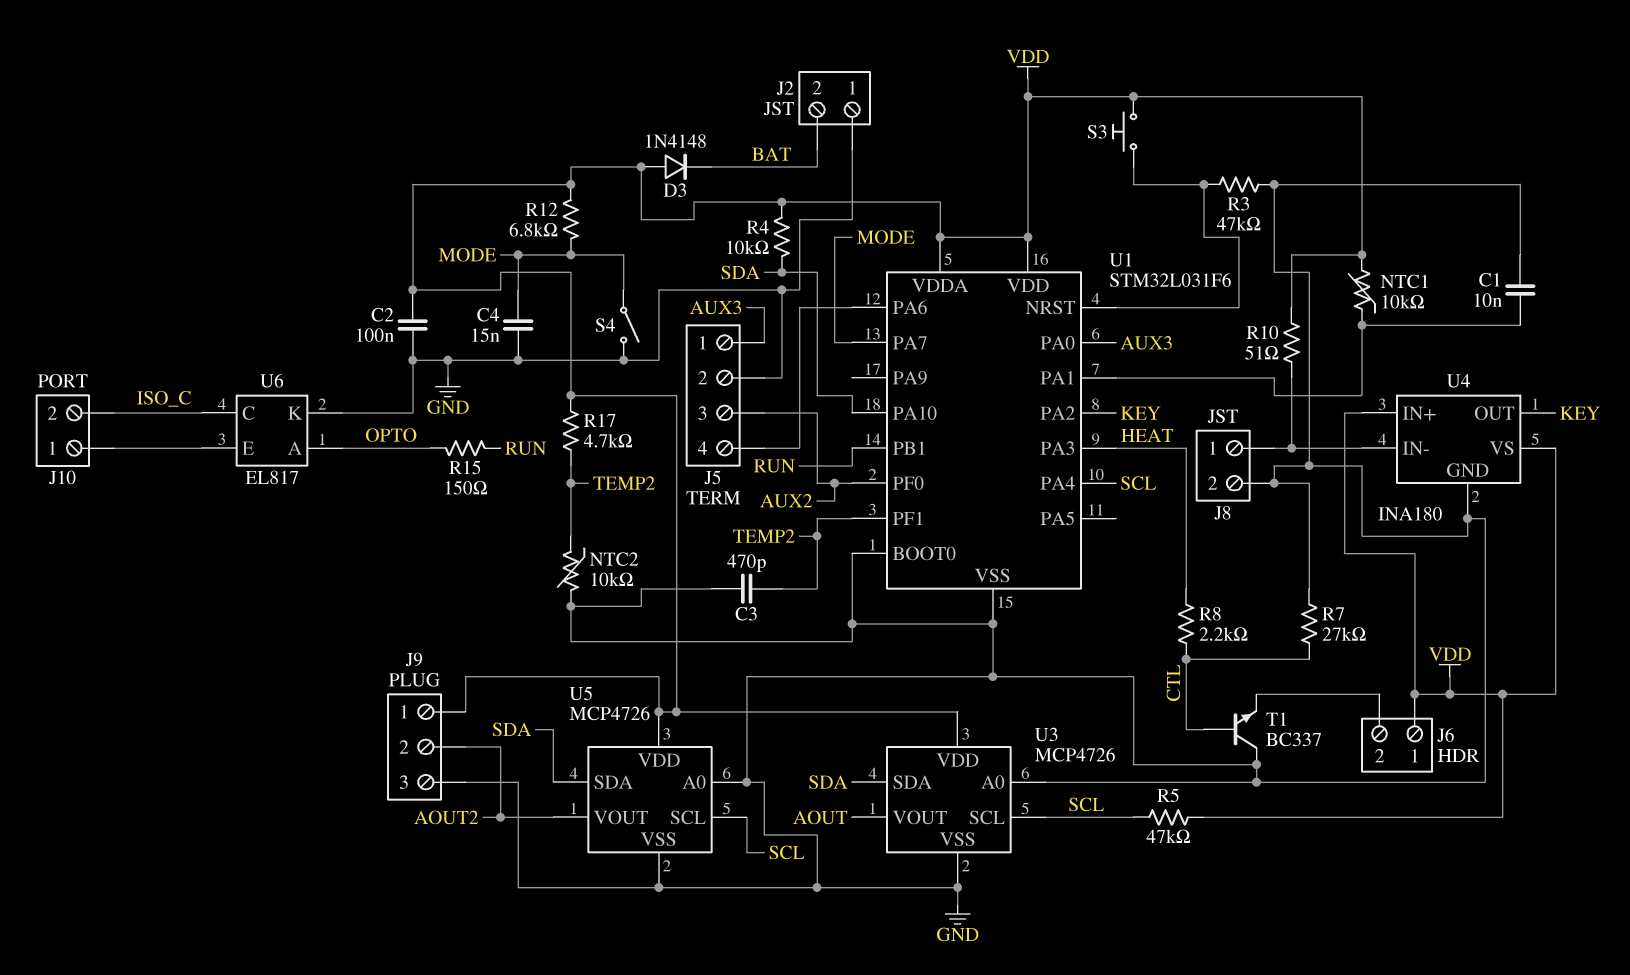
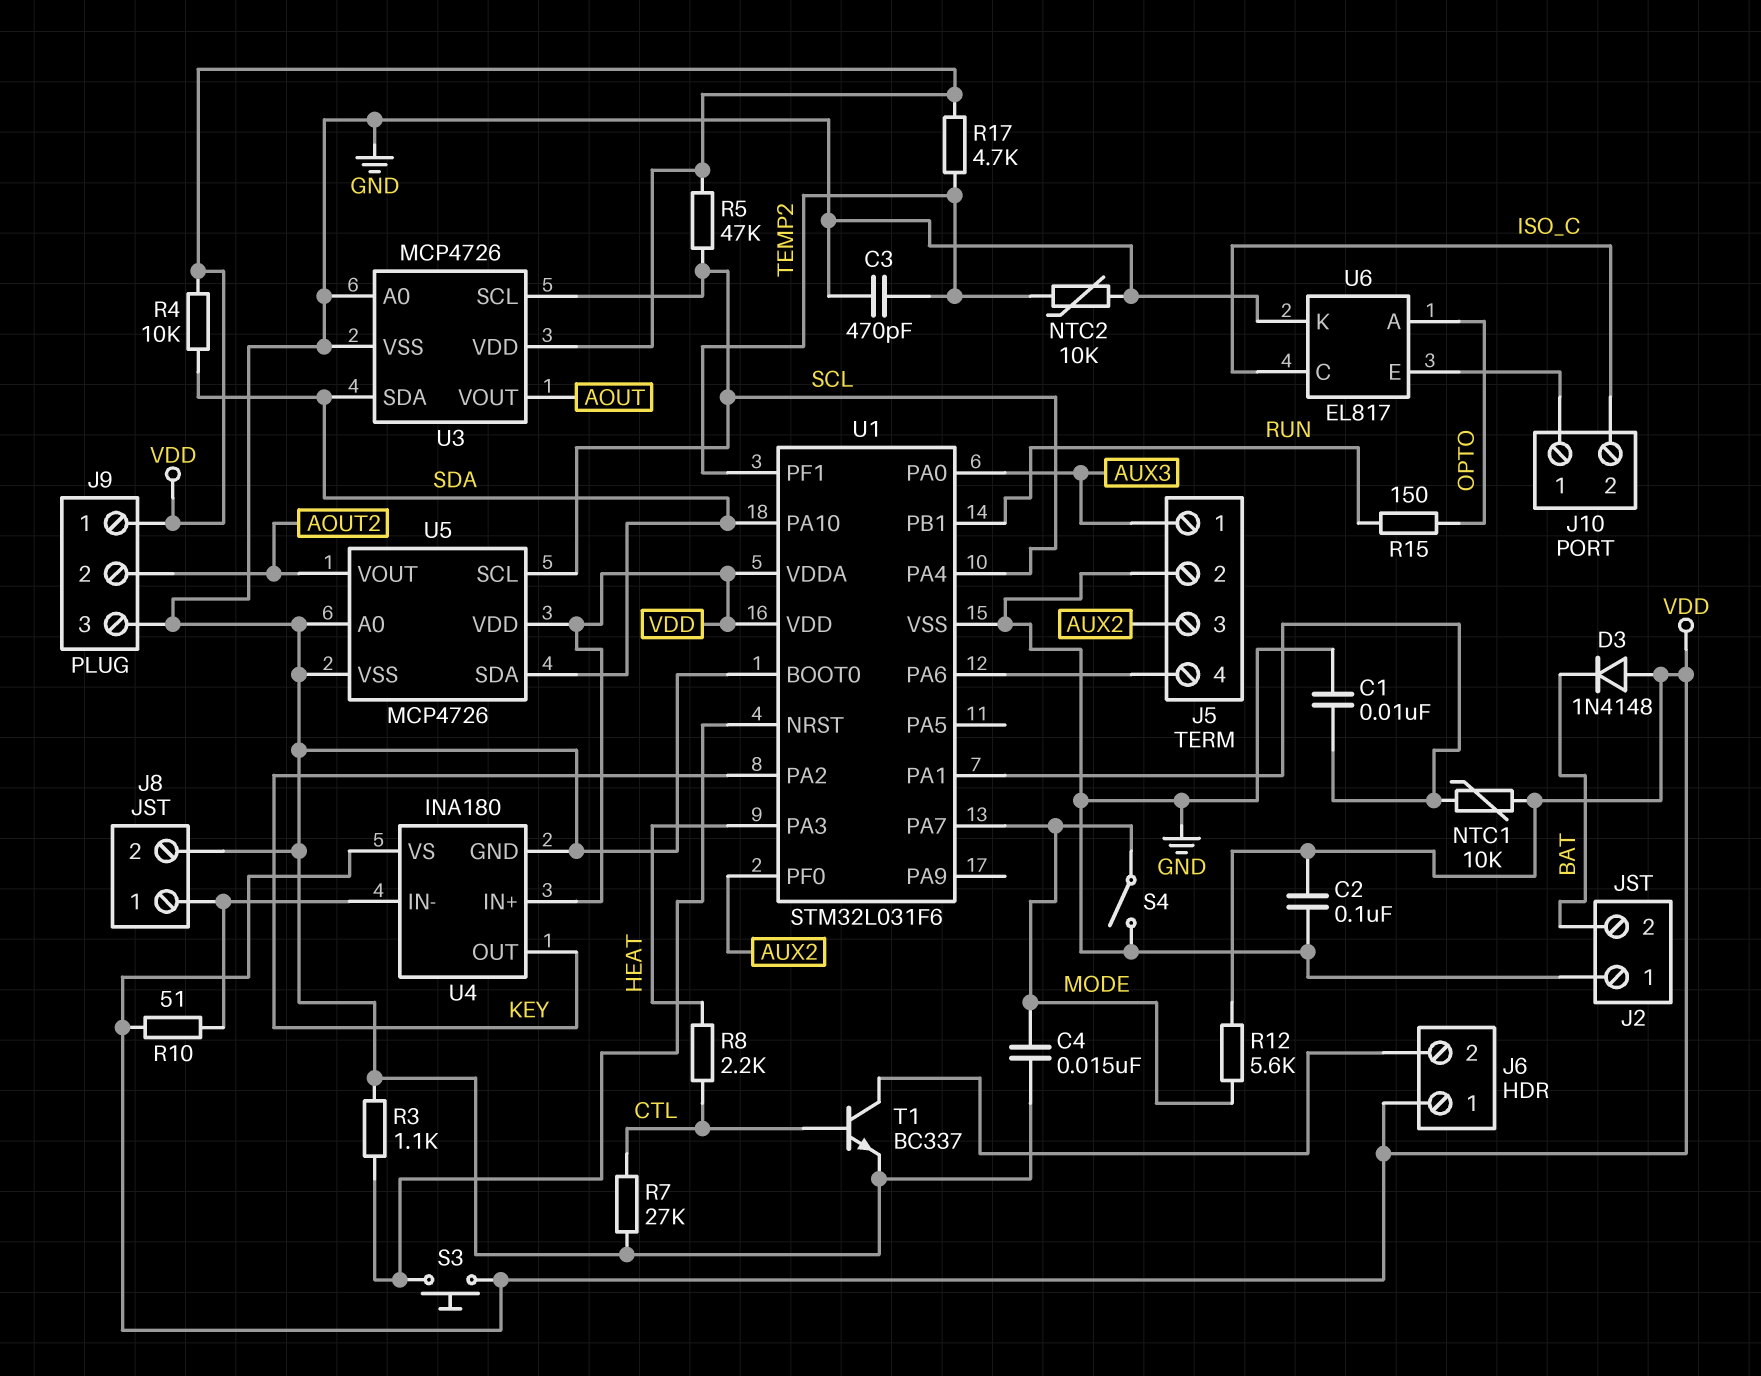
R3: 47k (GND, U1/NRST) -> 1.1k (GND, U1/NRST)
R12: 6.8k (MODE, VDD) -> 5.6k (MODE, VDD)
T1: NPN BC337 (B CTL, C GND, E J6/2) -> NPN BC337 (B CTL, C J6/2, E GND)

